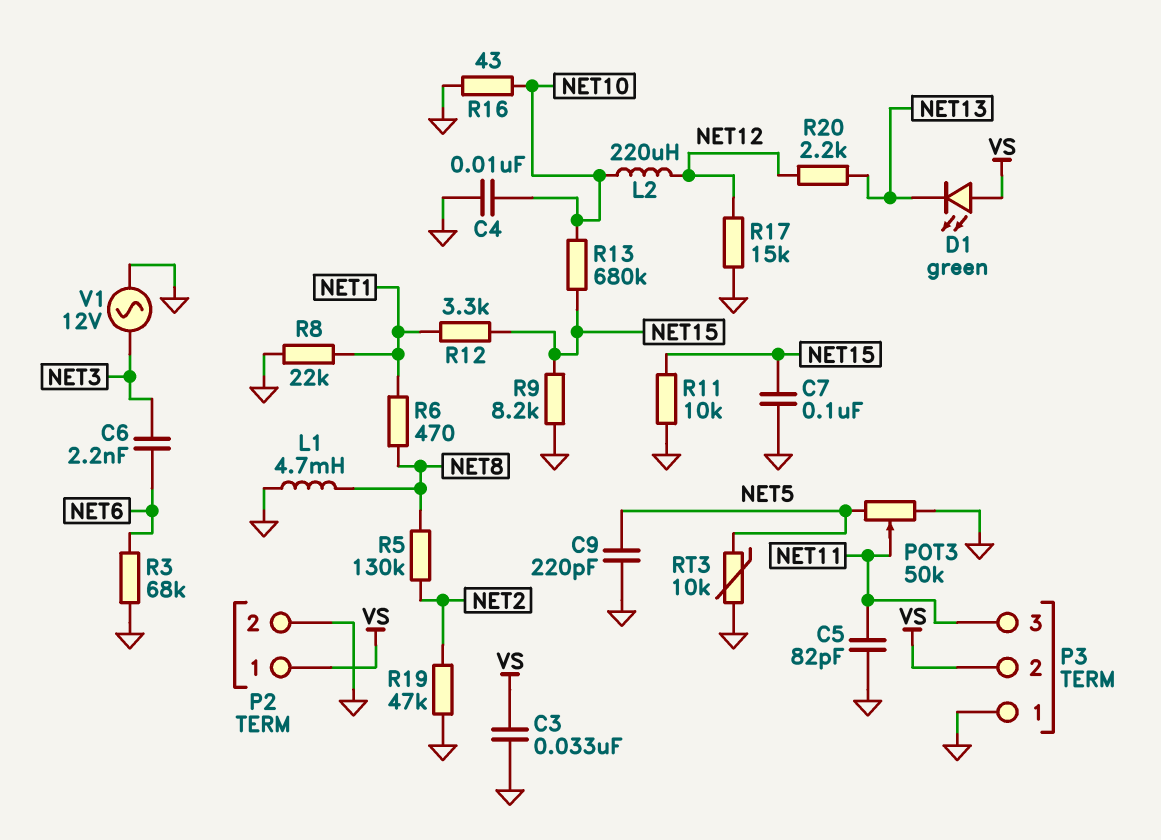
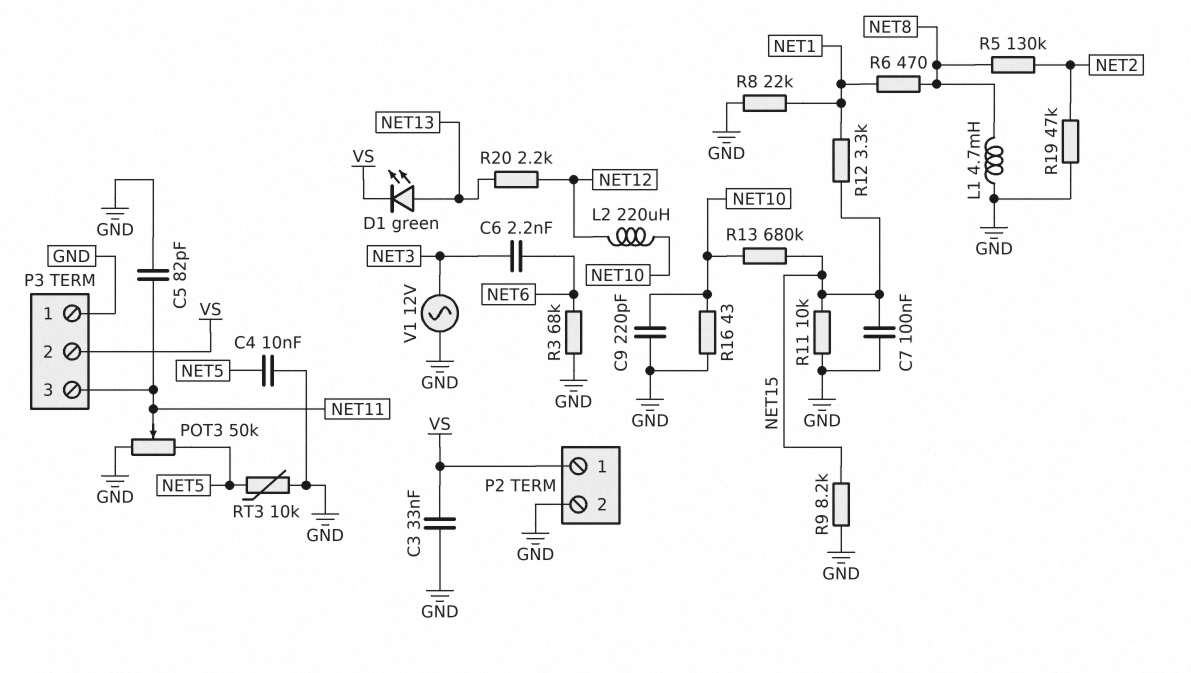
C4: 10nF (GND, NET10) -> 10nF (GND, NET5)
C9: 220pF (GND, NET5) -> 220pF (GND, NET10)
D1: LED green (A VS, K NET13) -> LED green (A NET13, K VS)
R17: 15k (GND, NET12) -> none

